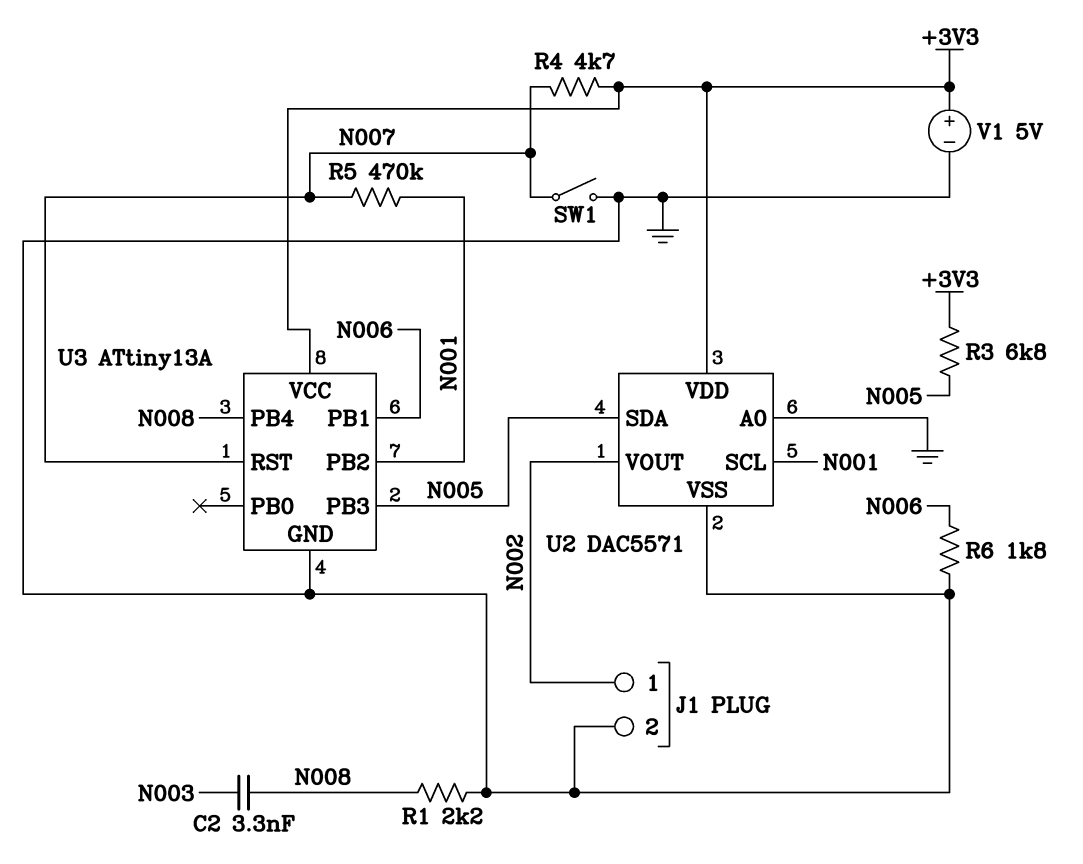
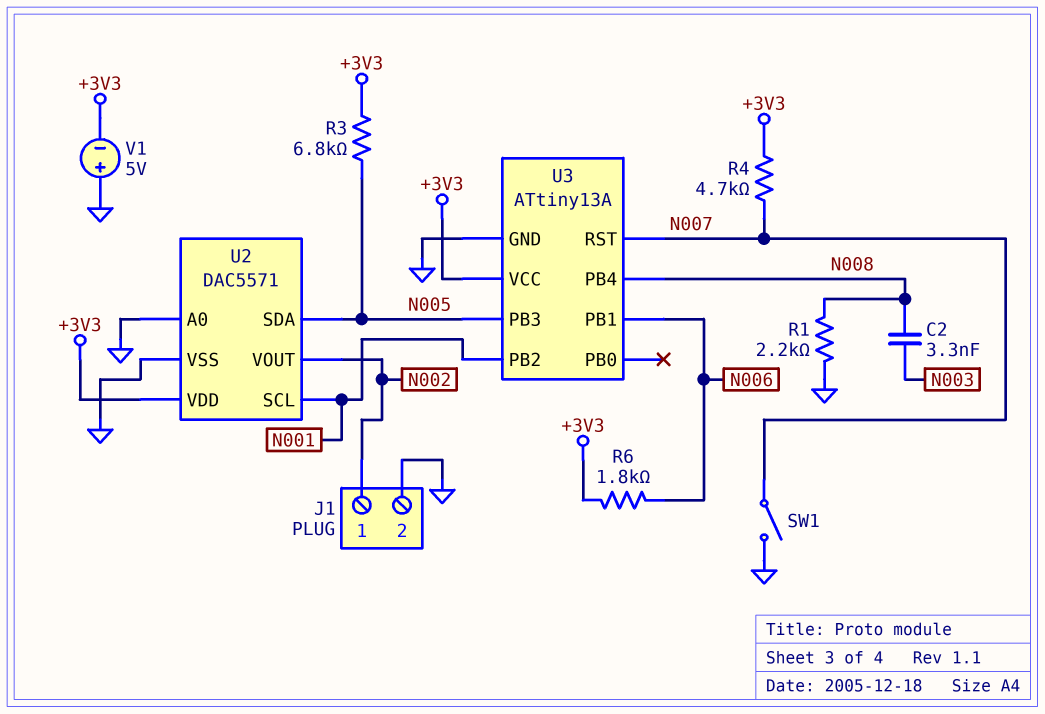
R5: 470k (N001, N007) -> none
R6: 1.8k (GND, N006) -> 1.8k (+3V3, N006)
V1: 5V (plus +3V3, minus GND) -> 5V (plus GND, minus +3V3)

